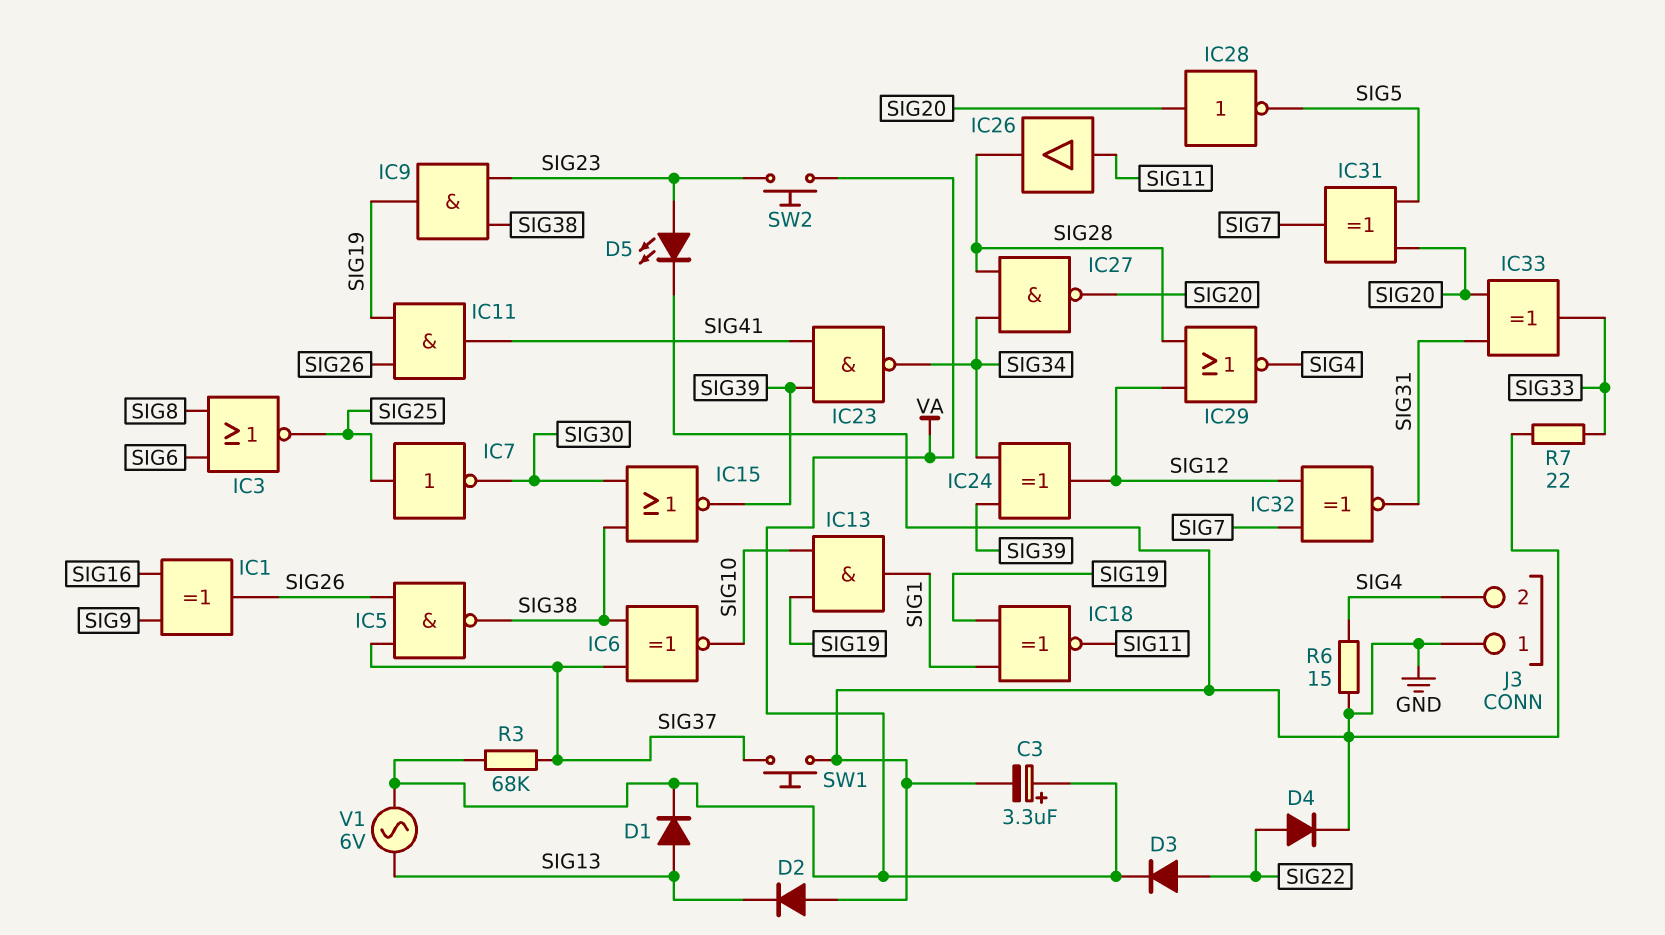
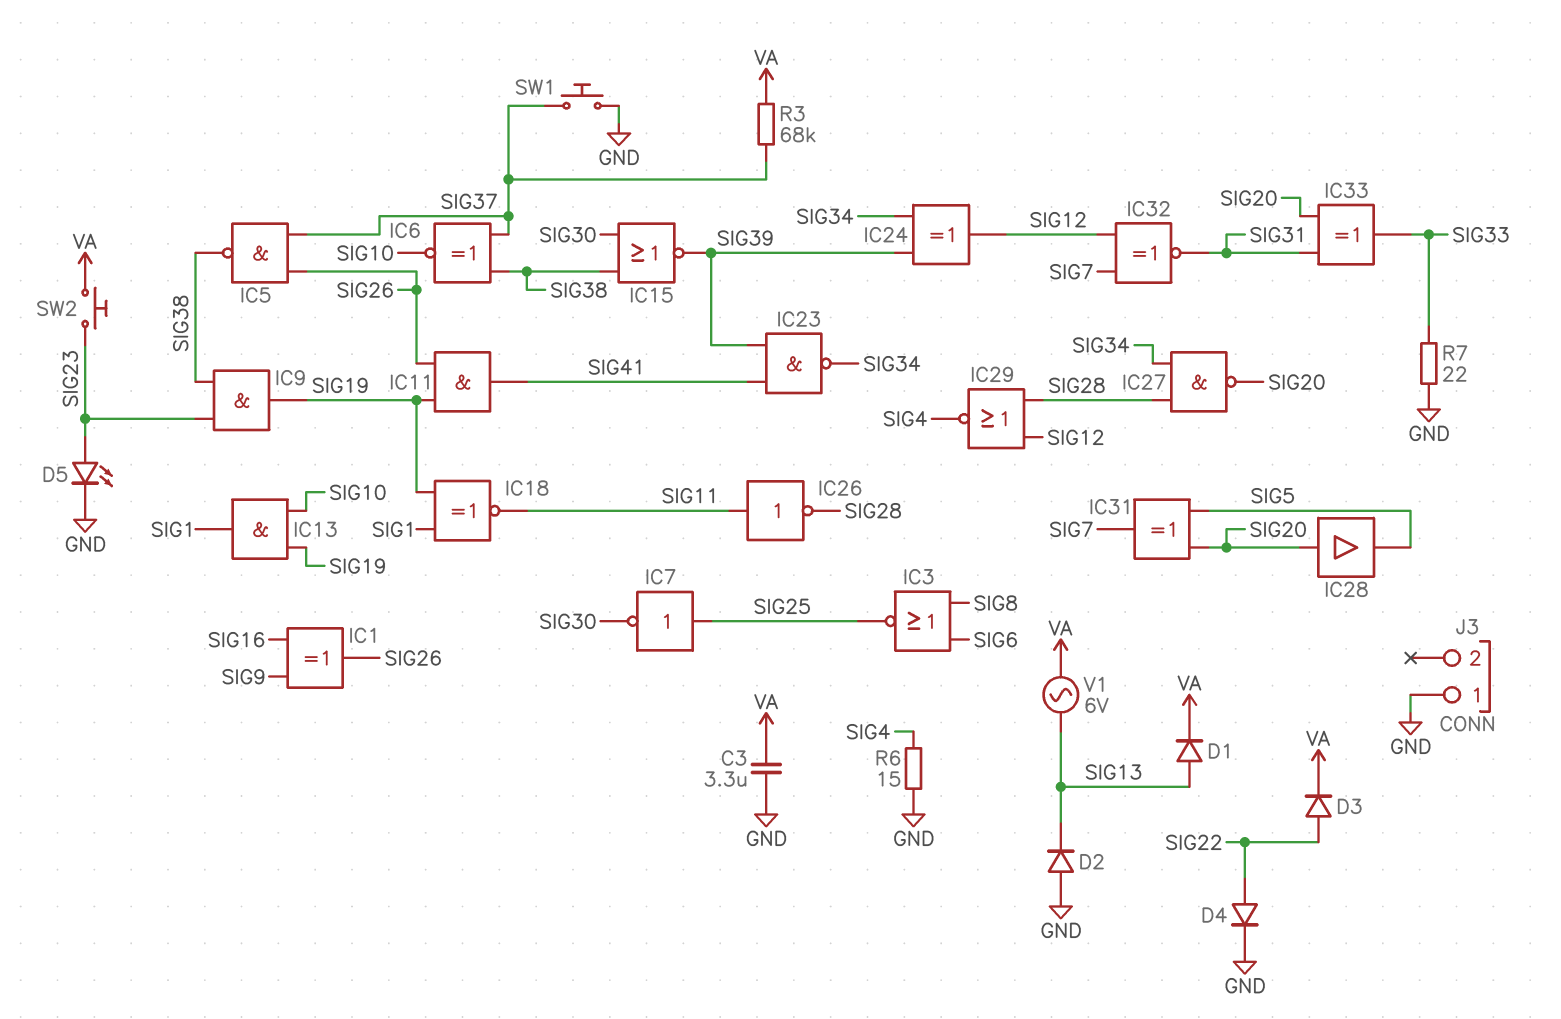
C3: 3.3uF (plus VA, minus GND) -> 3.3uF (GND, VA)
IC26: buffer (in SIG11, out SIG28) -> NOT (in SIG11, out SIG28)
IC28: NOT (in SIG20, out SIG5) -> buffer (in SIG20, out SIG5)
J3 pin 2: SIG4 -> none

